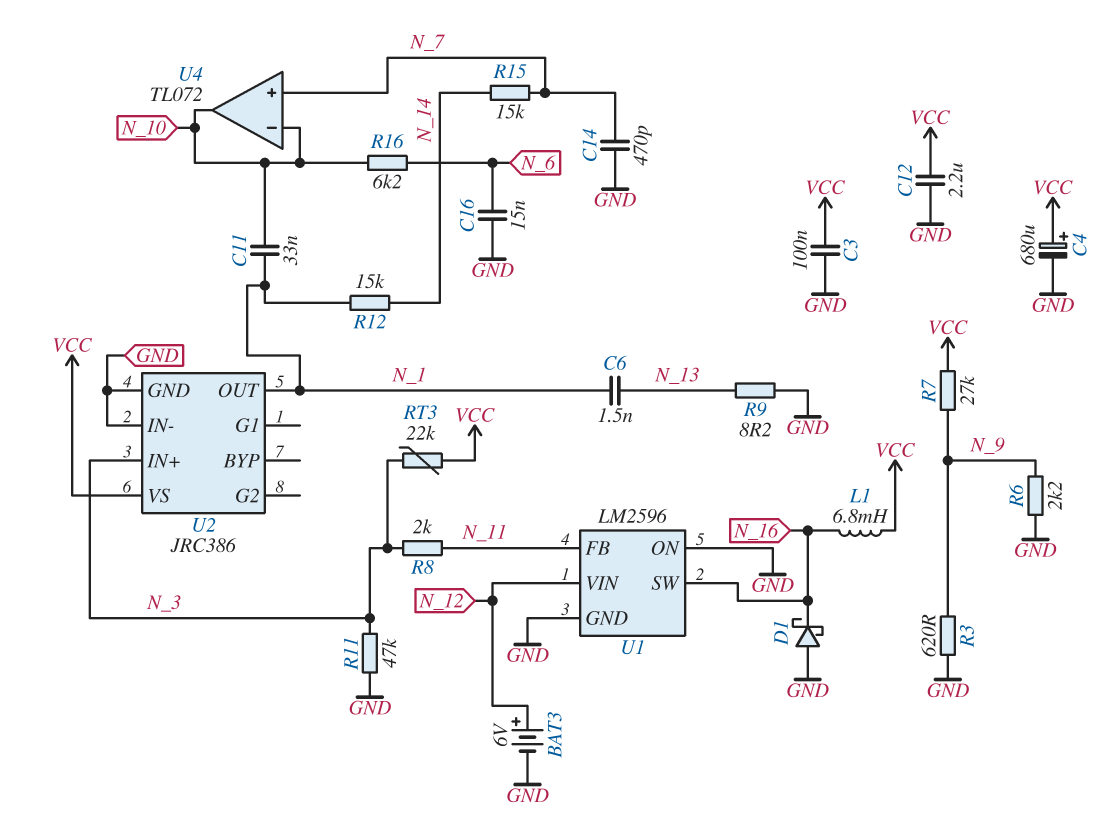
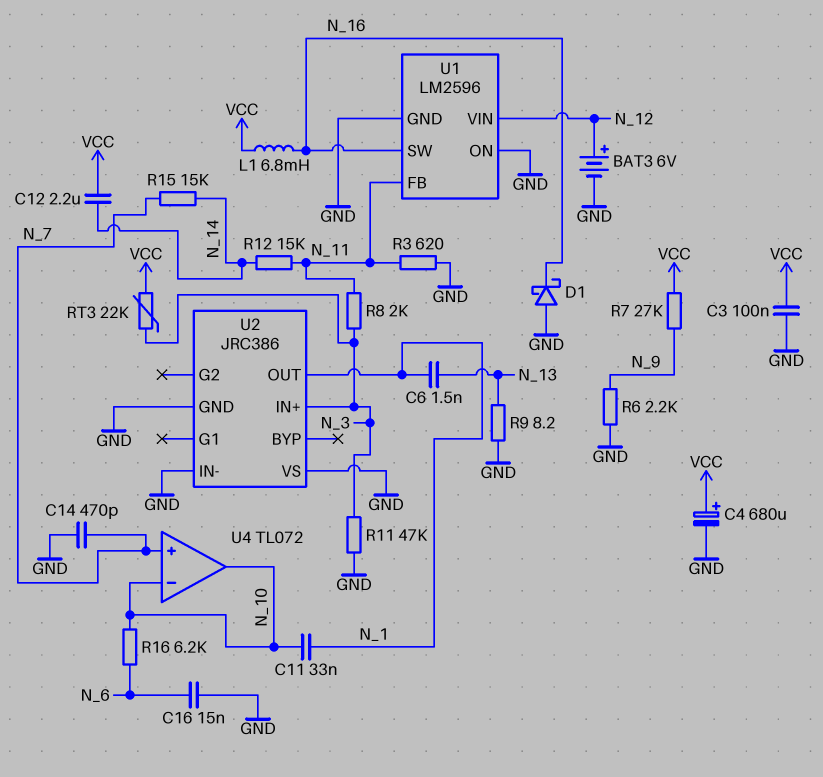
C12: 2.2uF (GND, VCC) -> 2.2uF (N_14, VCC)
R3: 620 (GND, N_9) -> 620 (GND, N_11)
R12: 15k (N_1, N_14) -> 15k (N_11, N_14)
U2 pin VS: VCC -> GND

